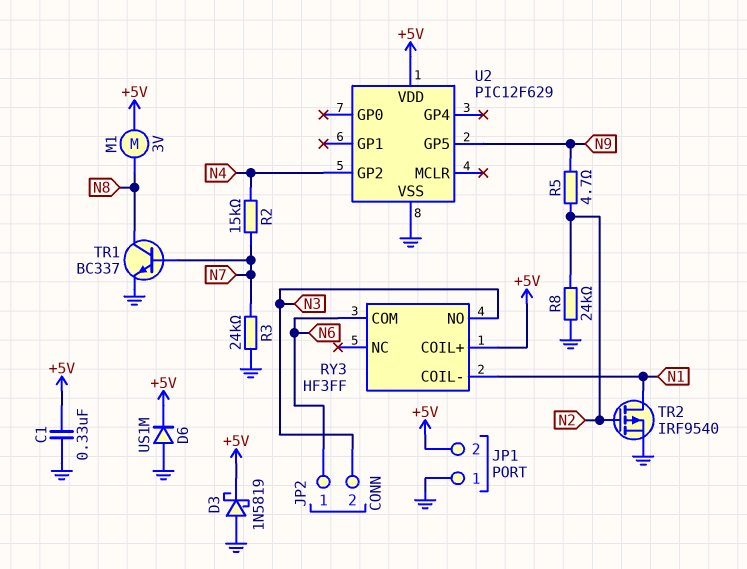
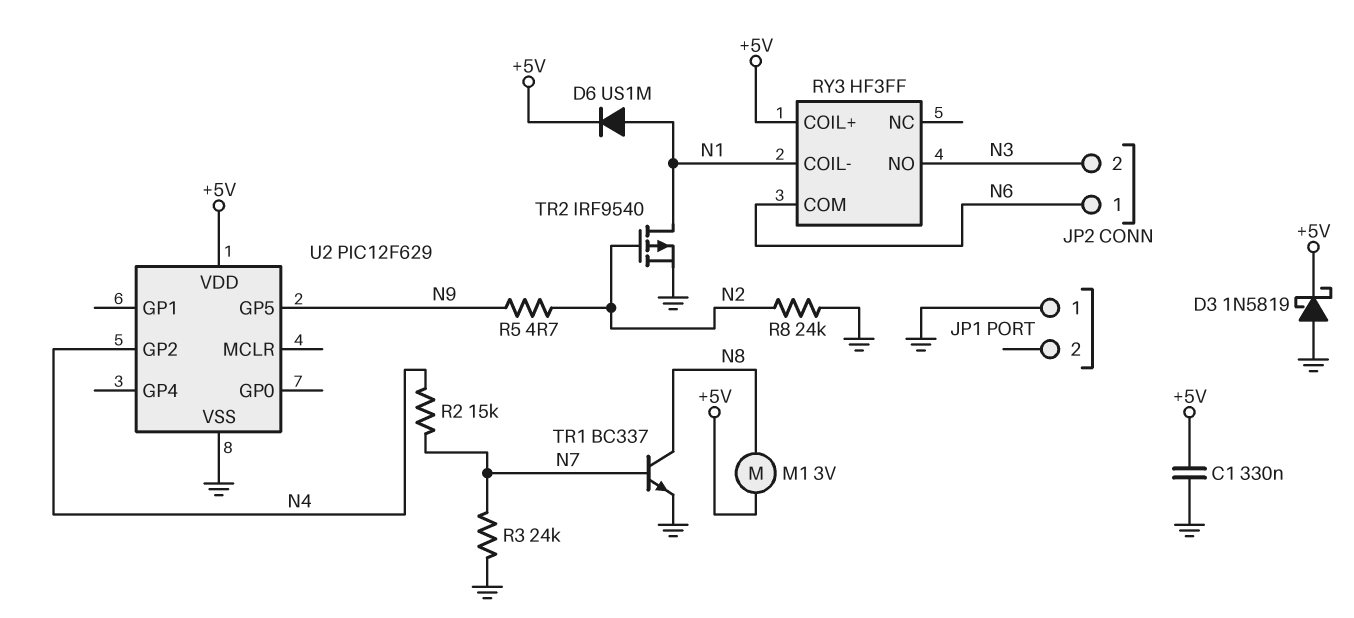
D6: diode US1M (A GND, K +5V) -> diode US1M (A N1, K +5V)
JP1 pin 2: +5V -> none

